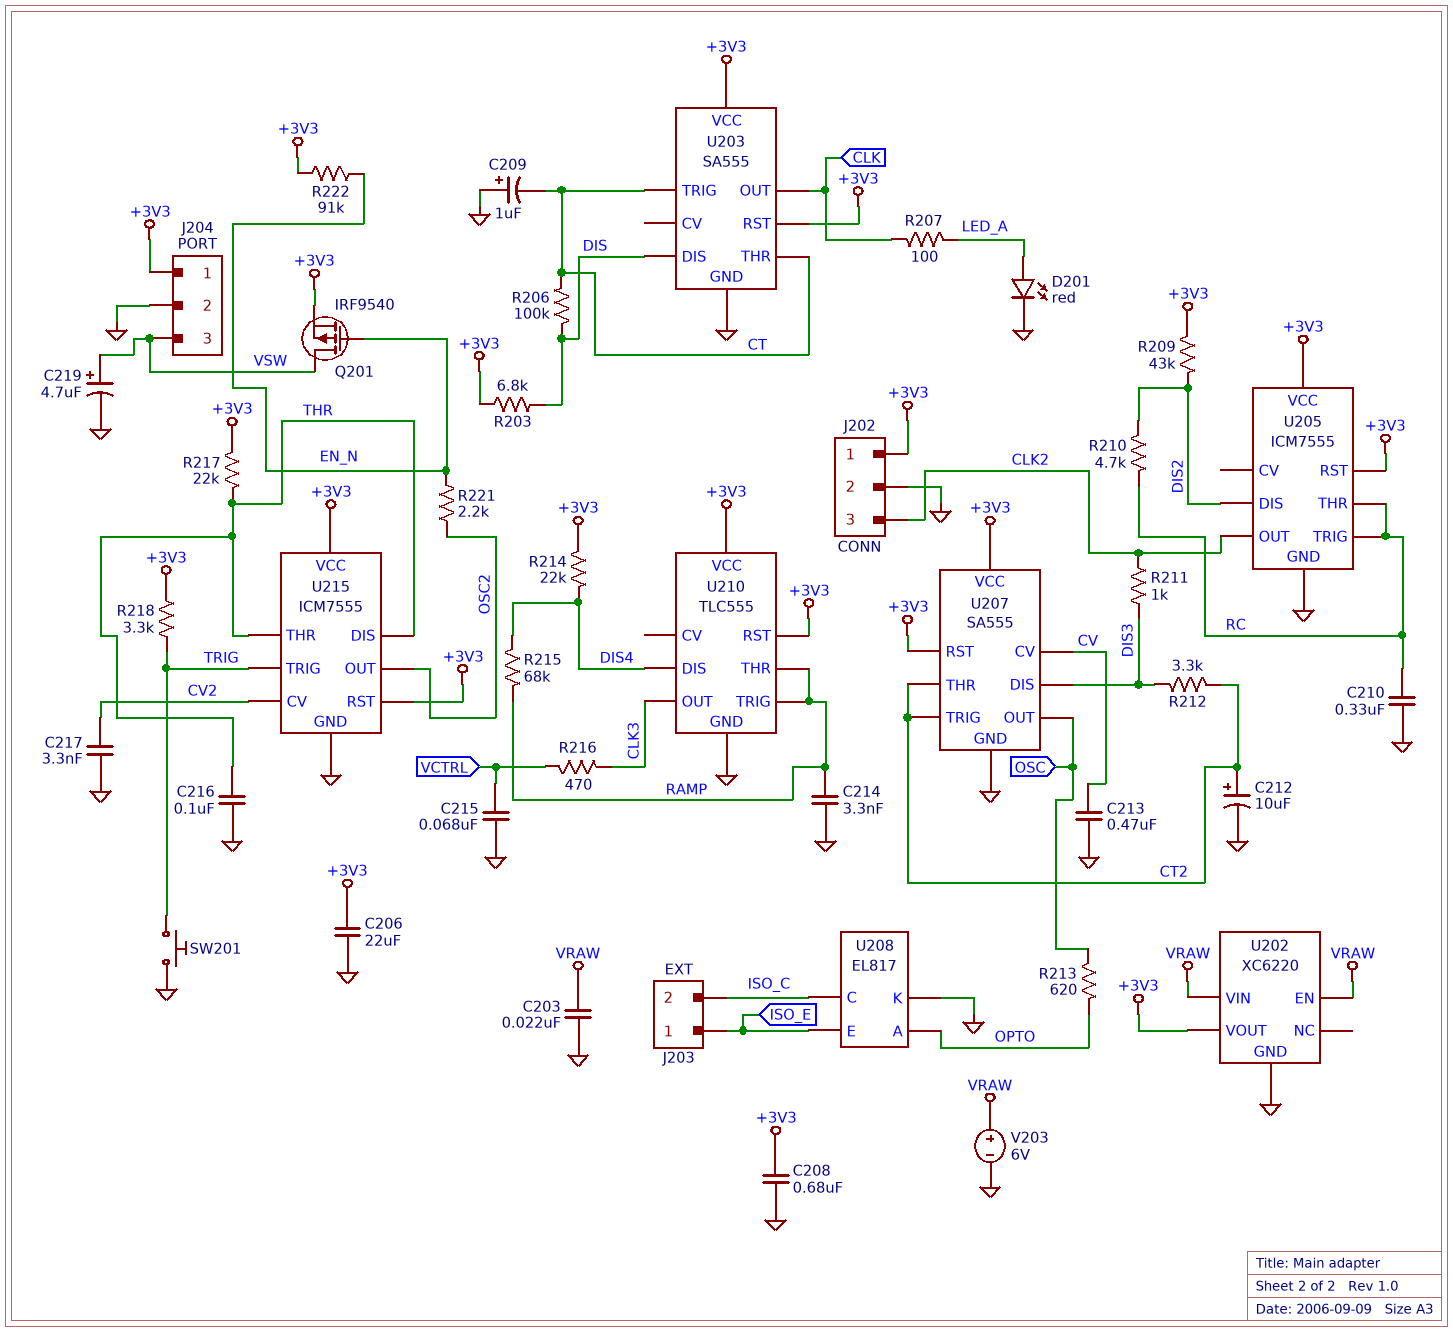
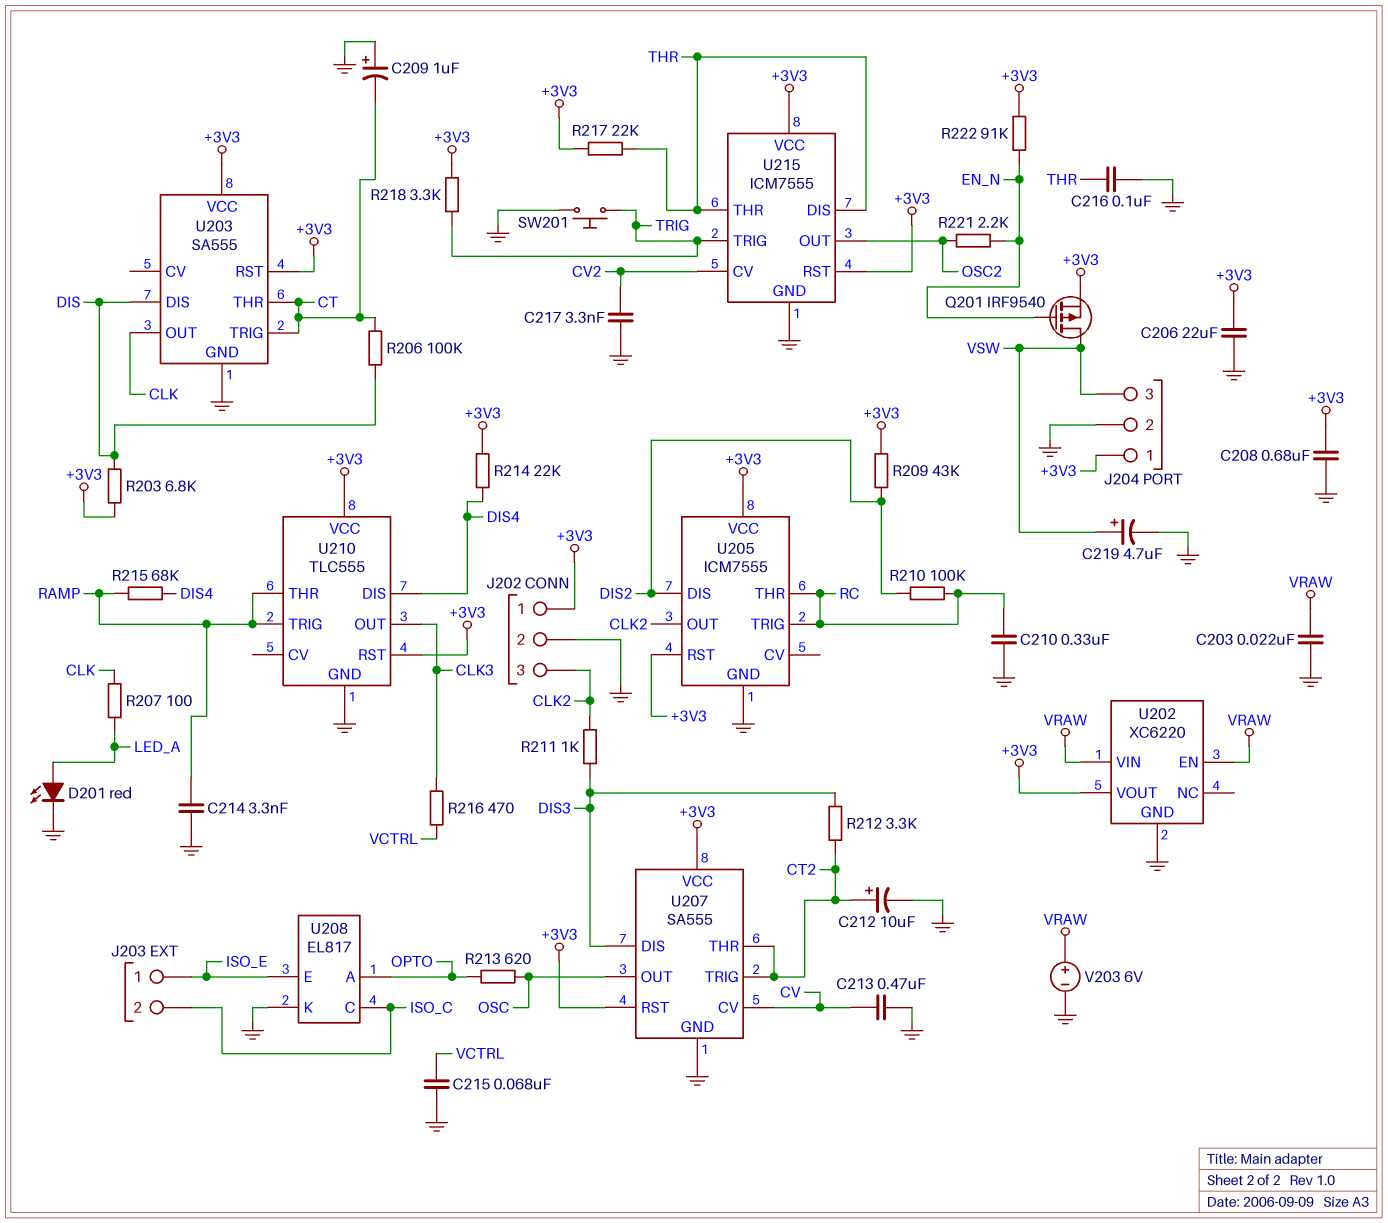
R210: 4.7k (DIS2, RC) -> 100k (DIS2, RC)

